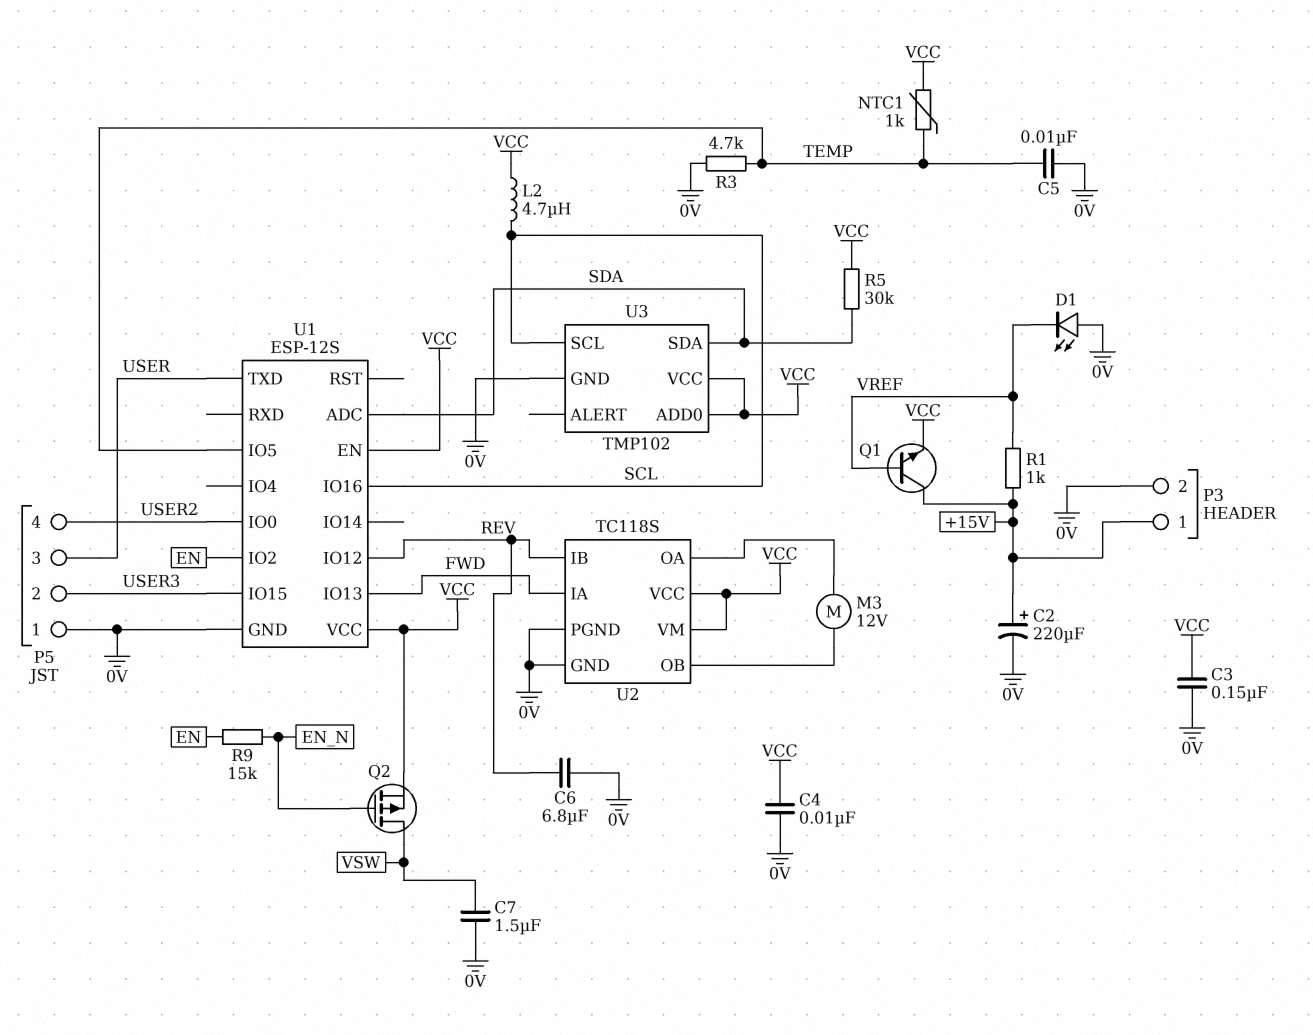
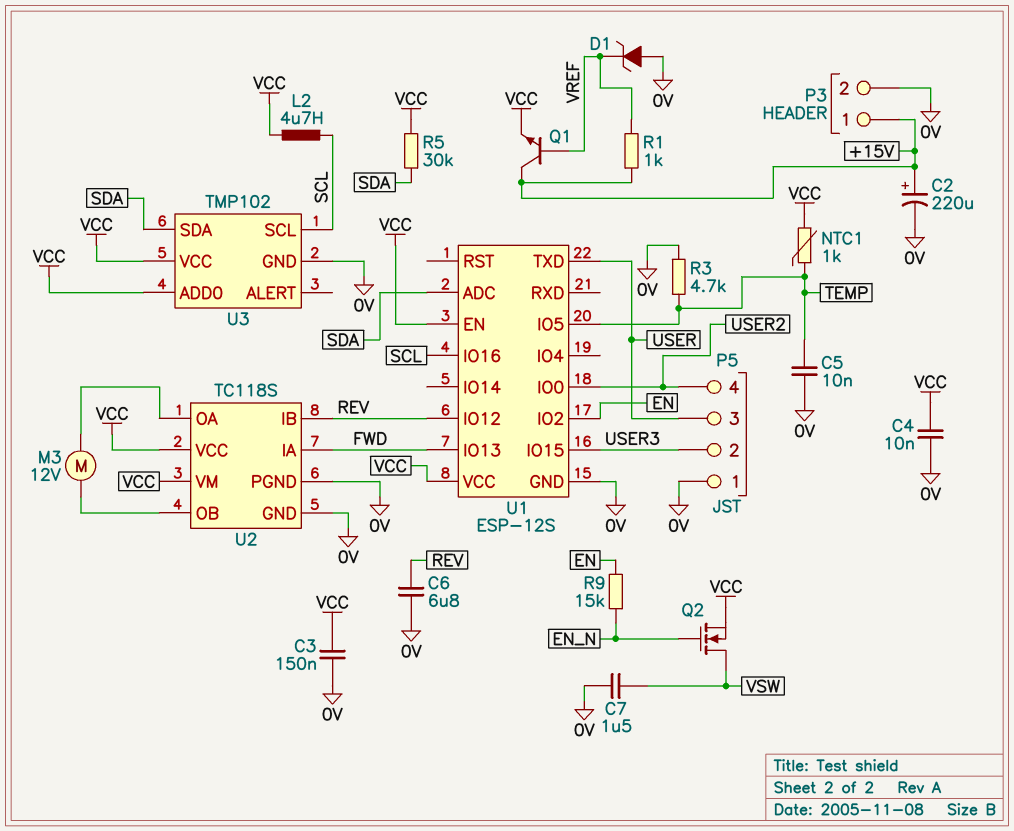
D1: LED (A 0V, K VREF) -> zener (A 0V, K VREF)
Q2: PMOS (G EN_N, D VSW, S VCC) -> NMOS (G EN_N, D VSW, S VCC)

